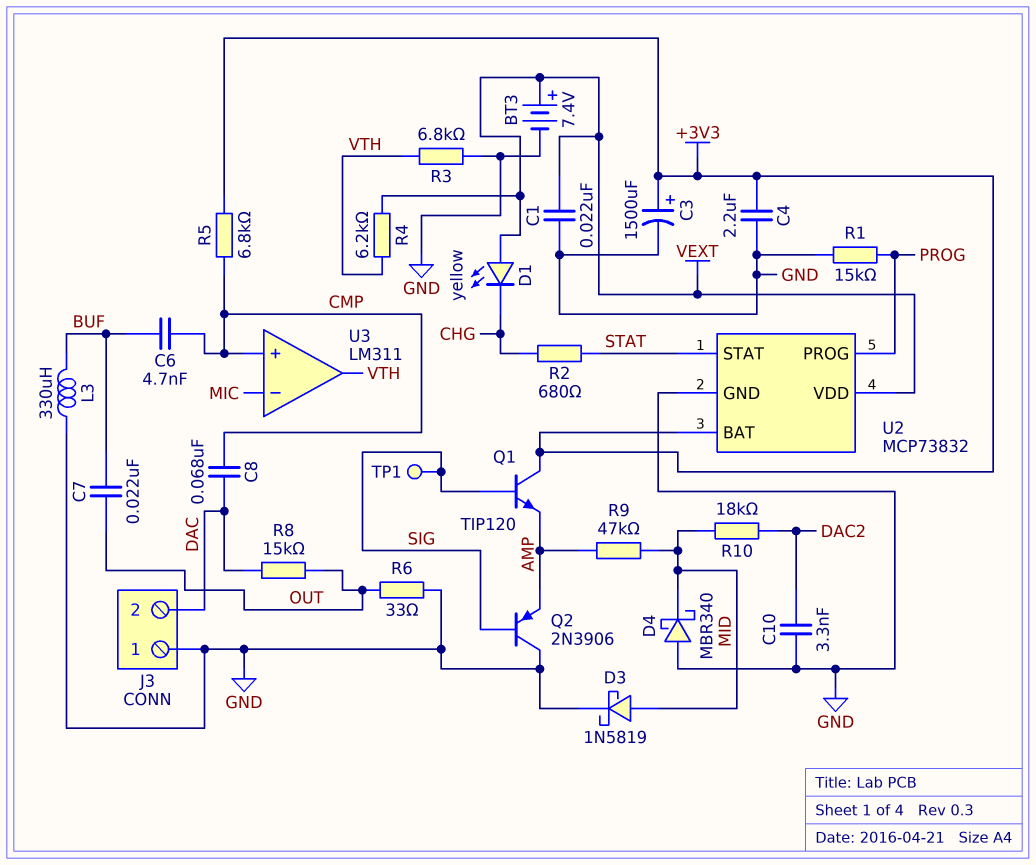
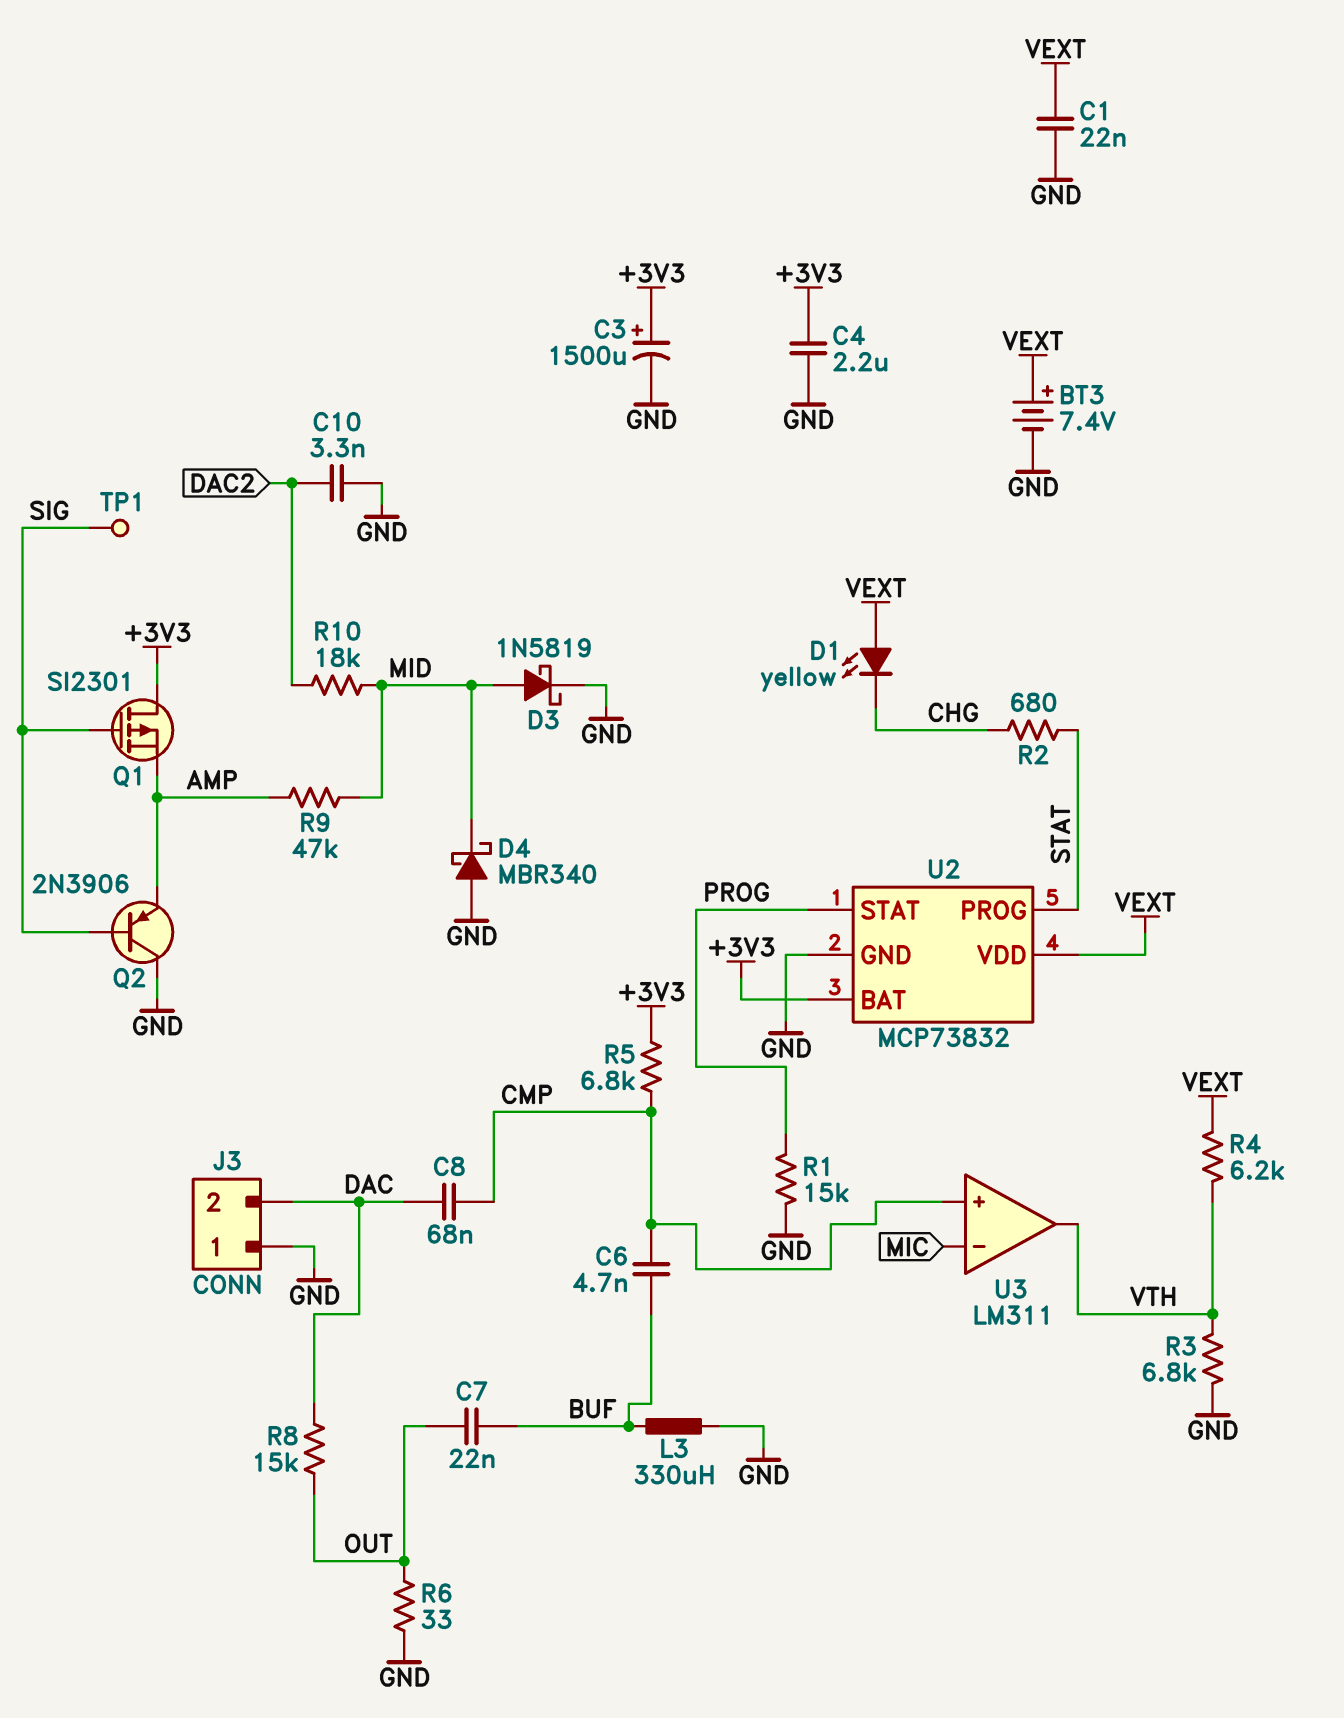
Q1: NPN TIP120 (B SIG, C +3V3, E AMP) -> PMOS SI2301 (G SIG, D +3V3, S AMP)
U2 pin PROG: PROG -> STAT
U2 pin STAT: STAT -> PROG

